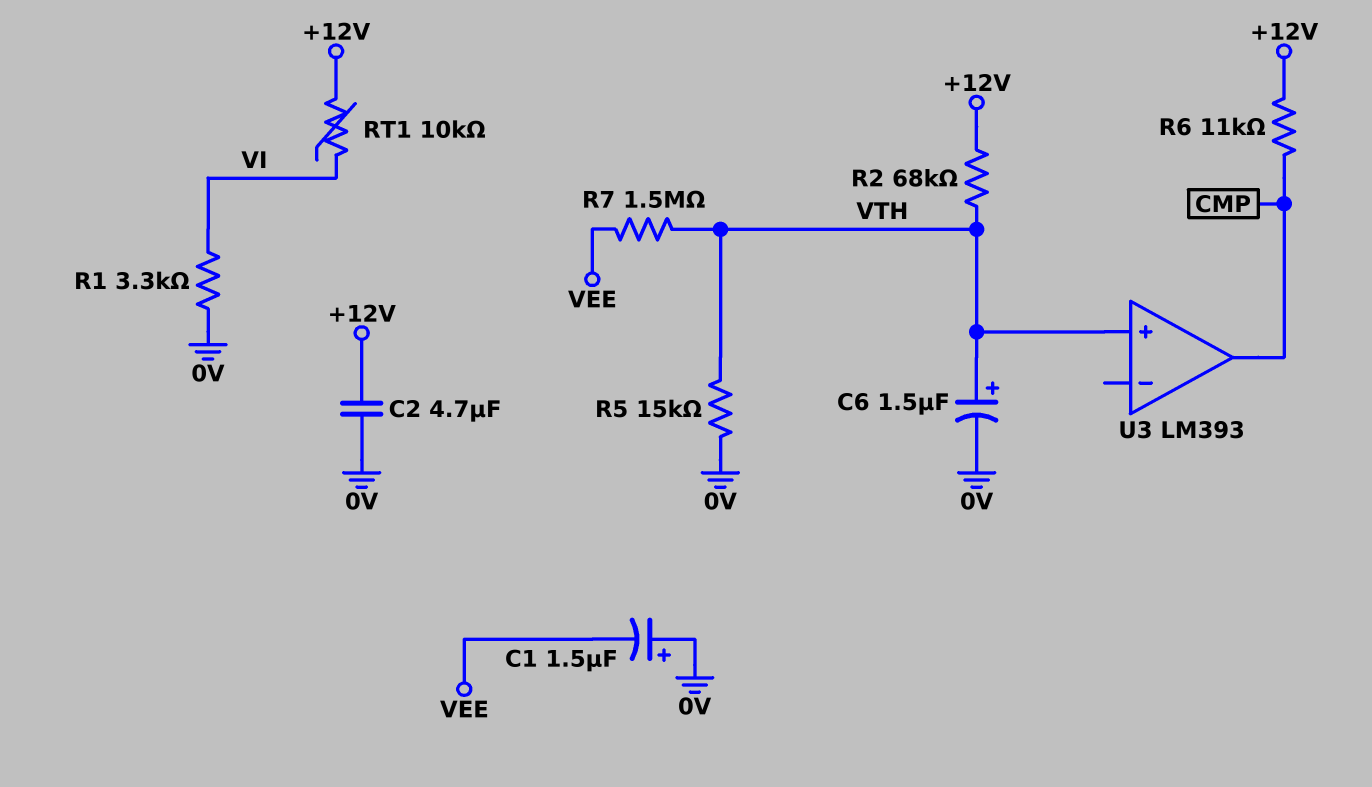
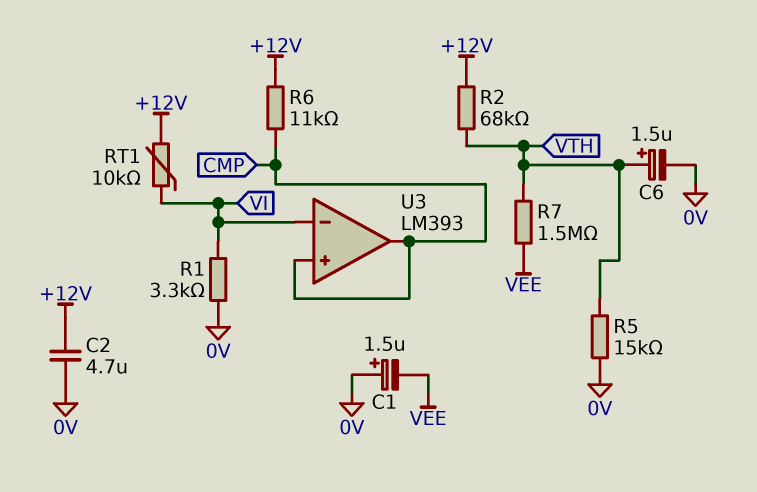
U3 pin in+: VTH -> CMP
U3 pin in-: none -> VI

